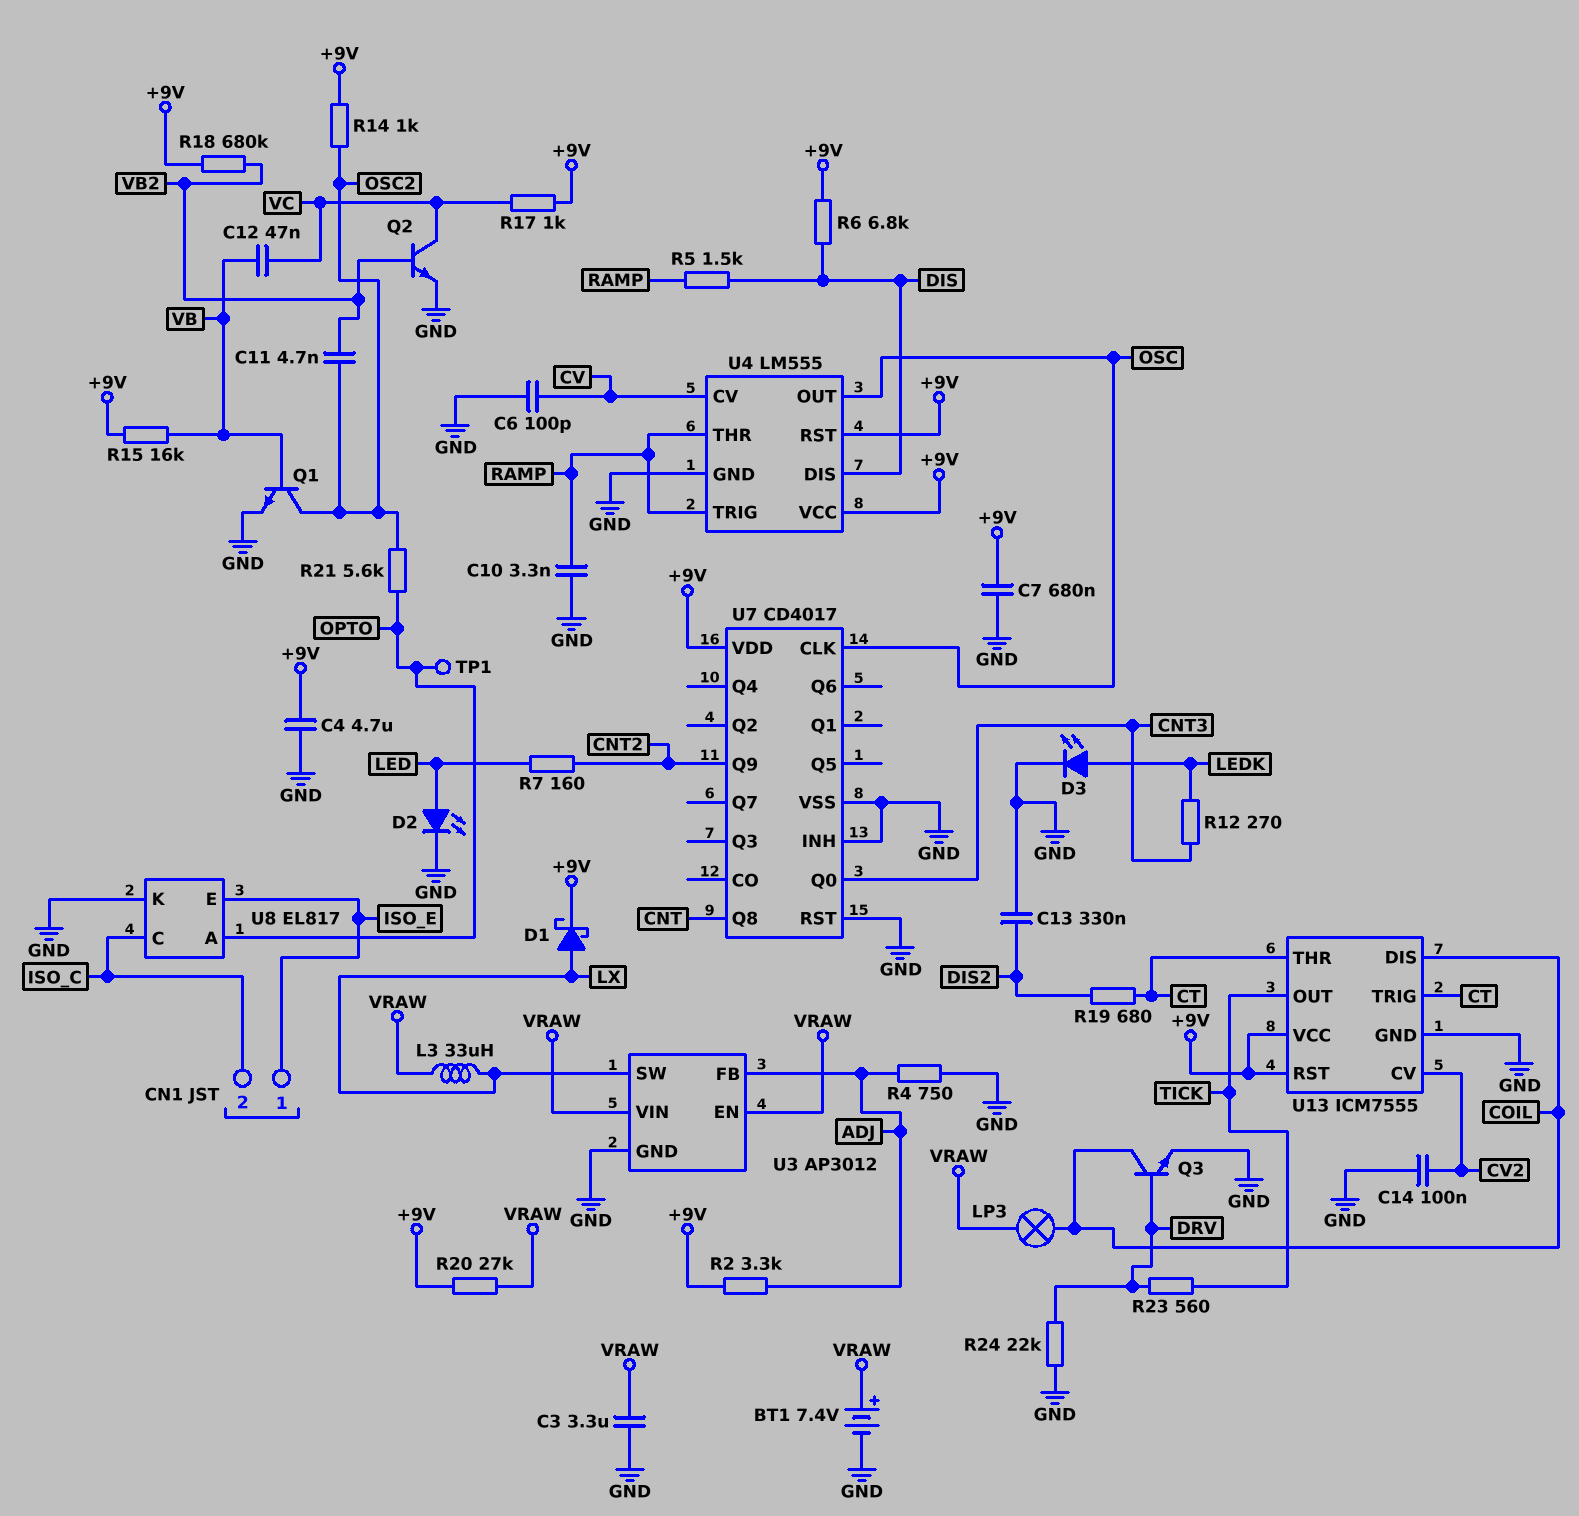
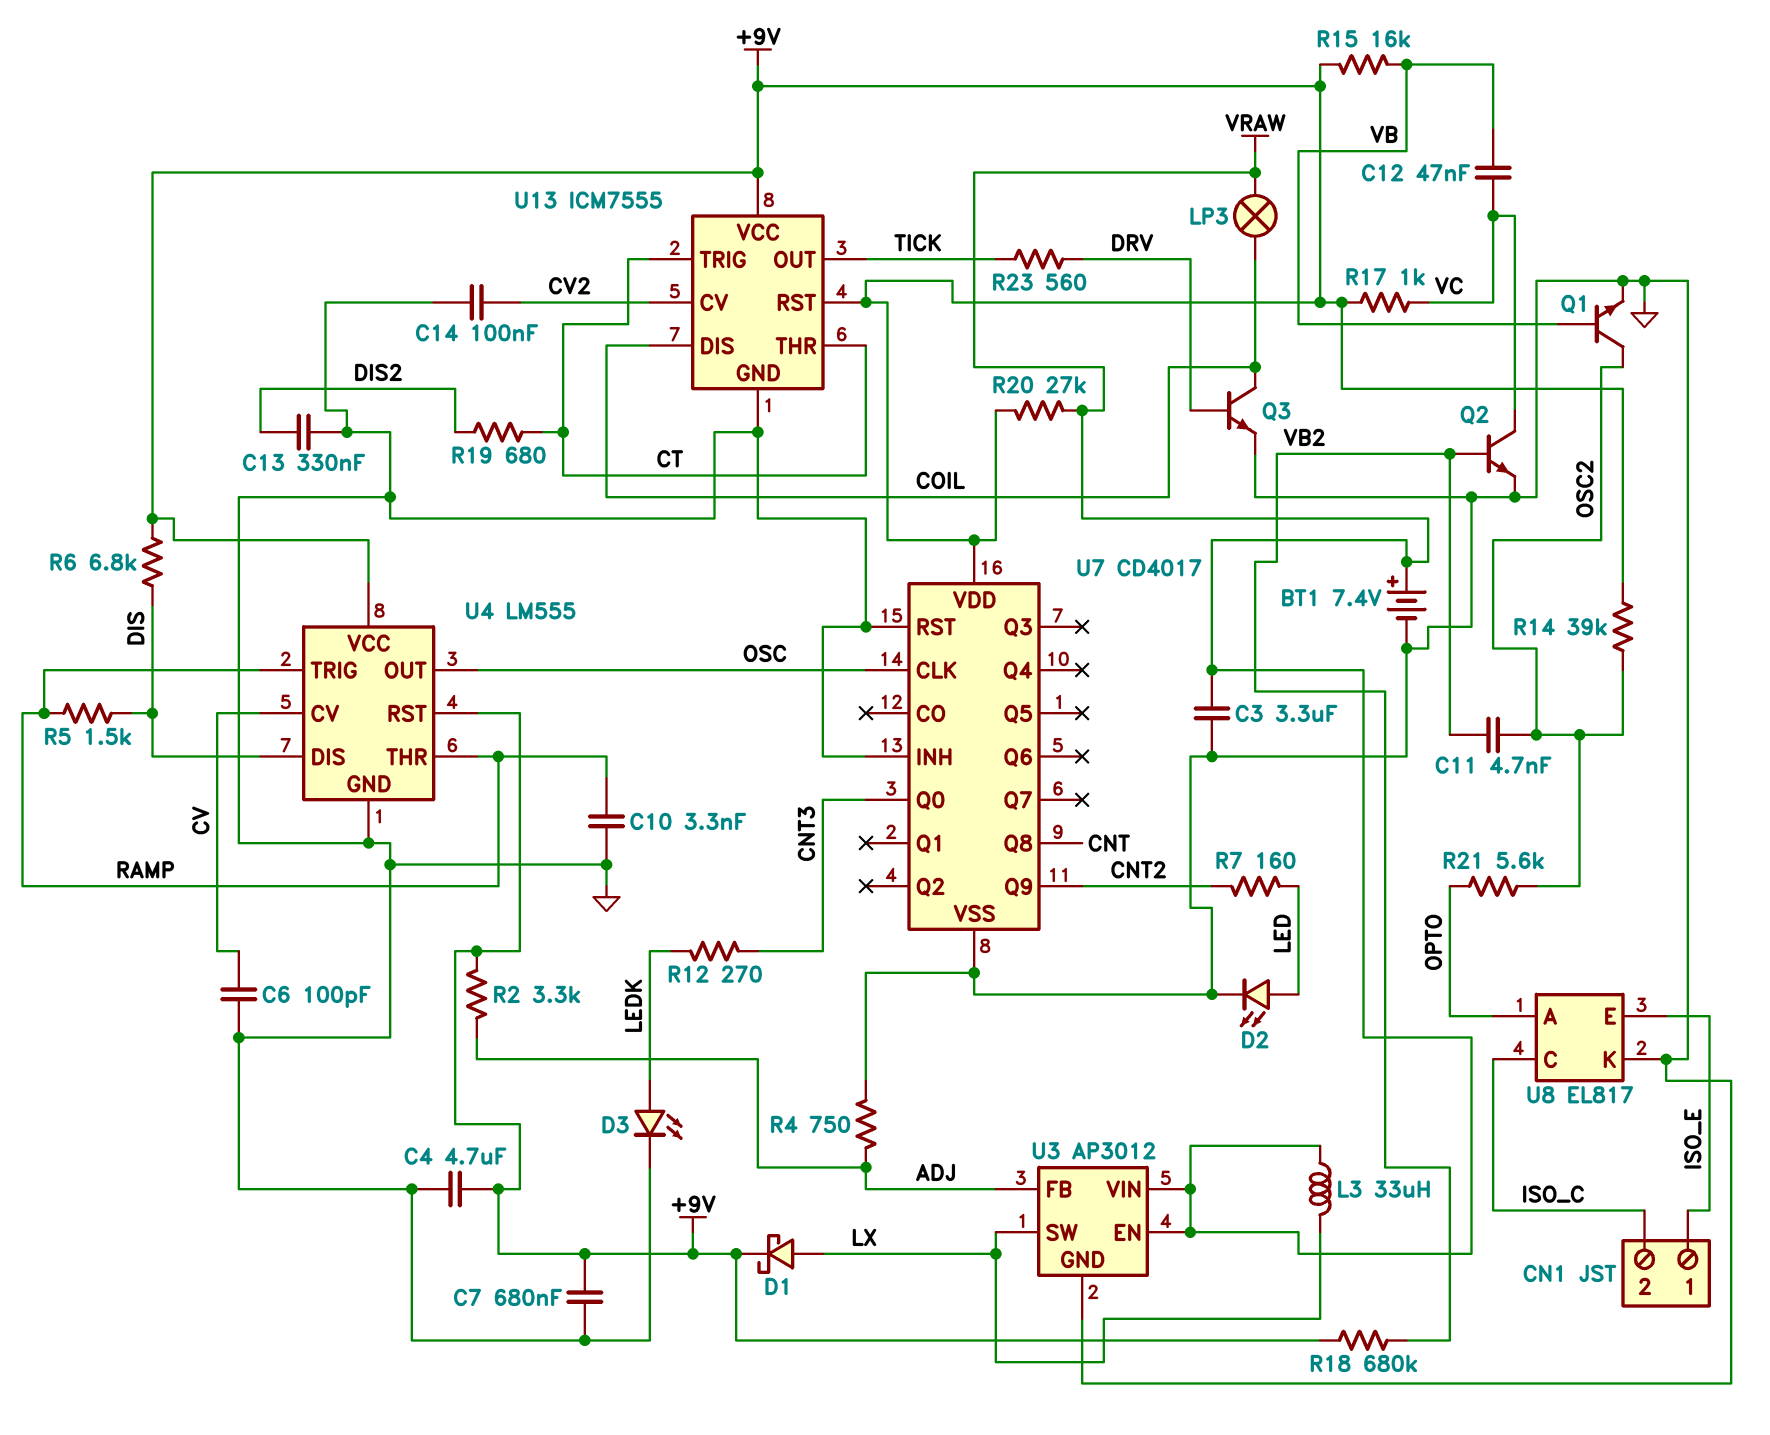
R14: 1k (+9V, OSC2) -> 39k (+9V, OSC2)
R24: 22k (DRV, GND) -> none
TP1: test point (OPTO) -> none

